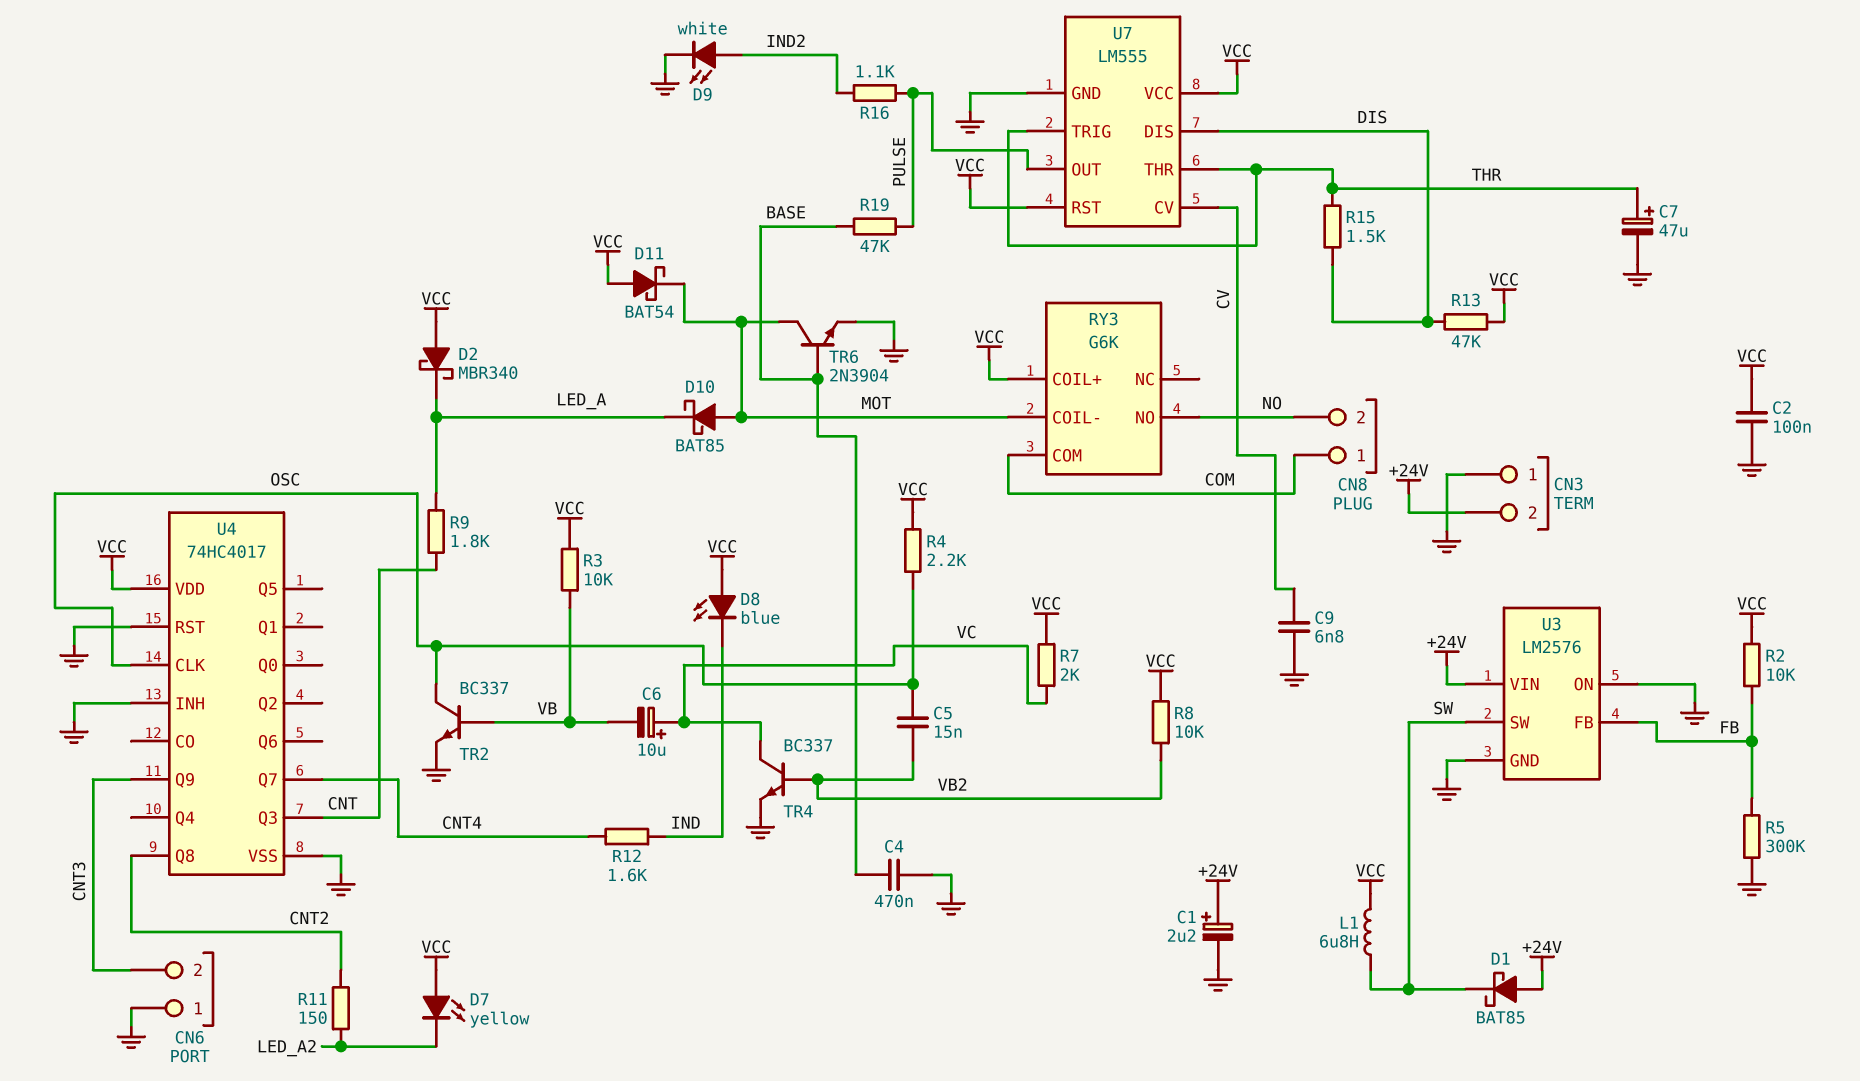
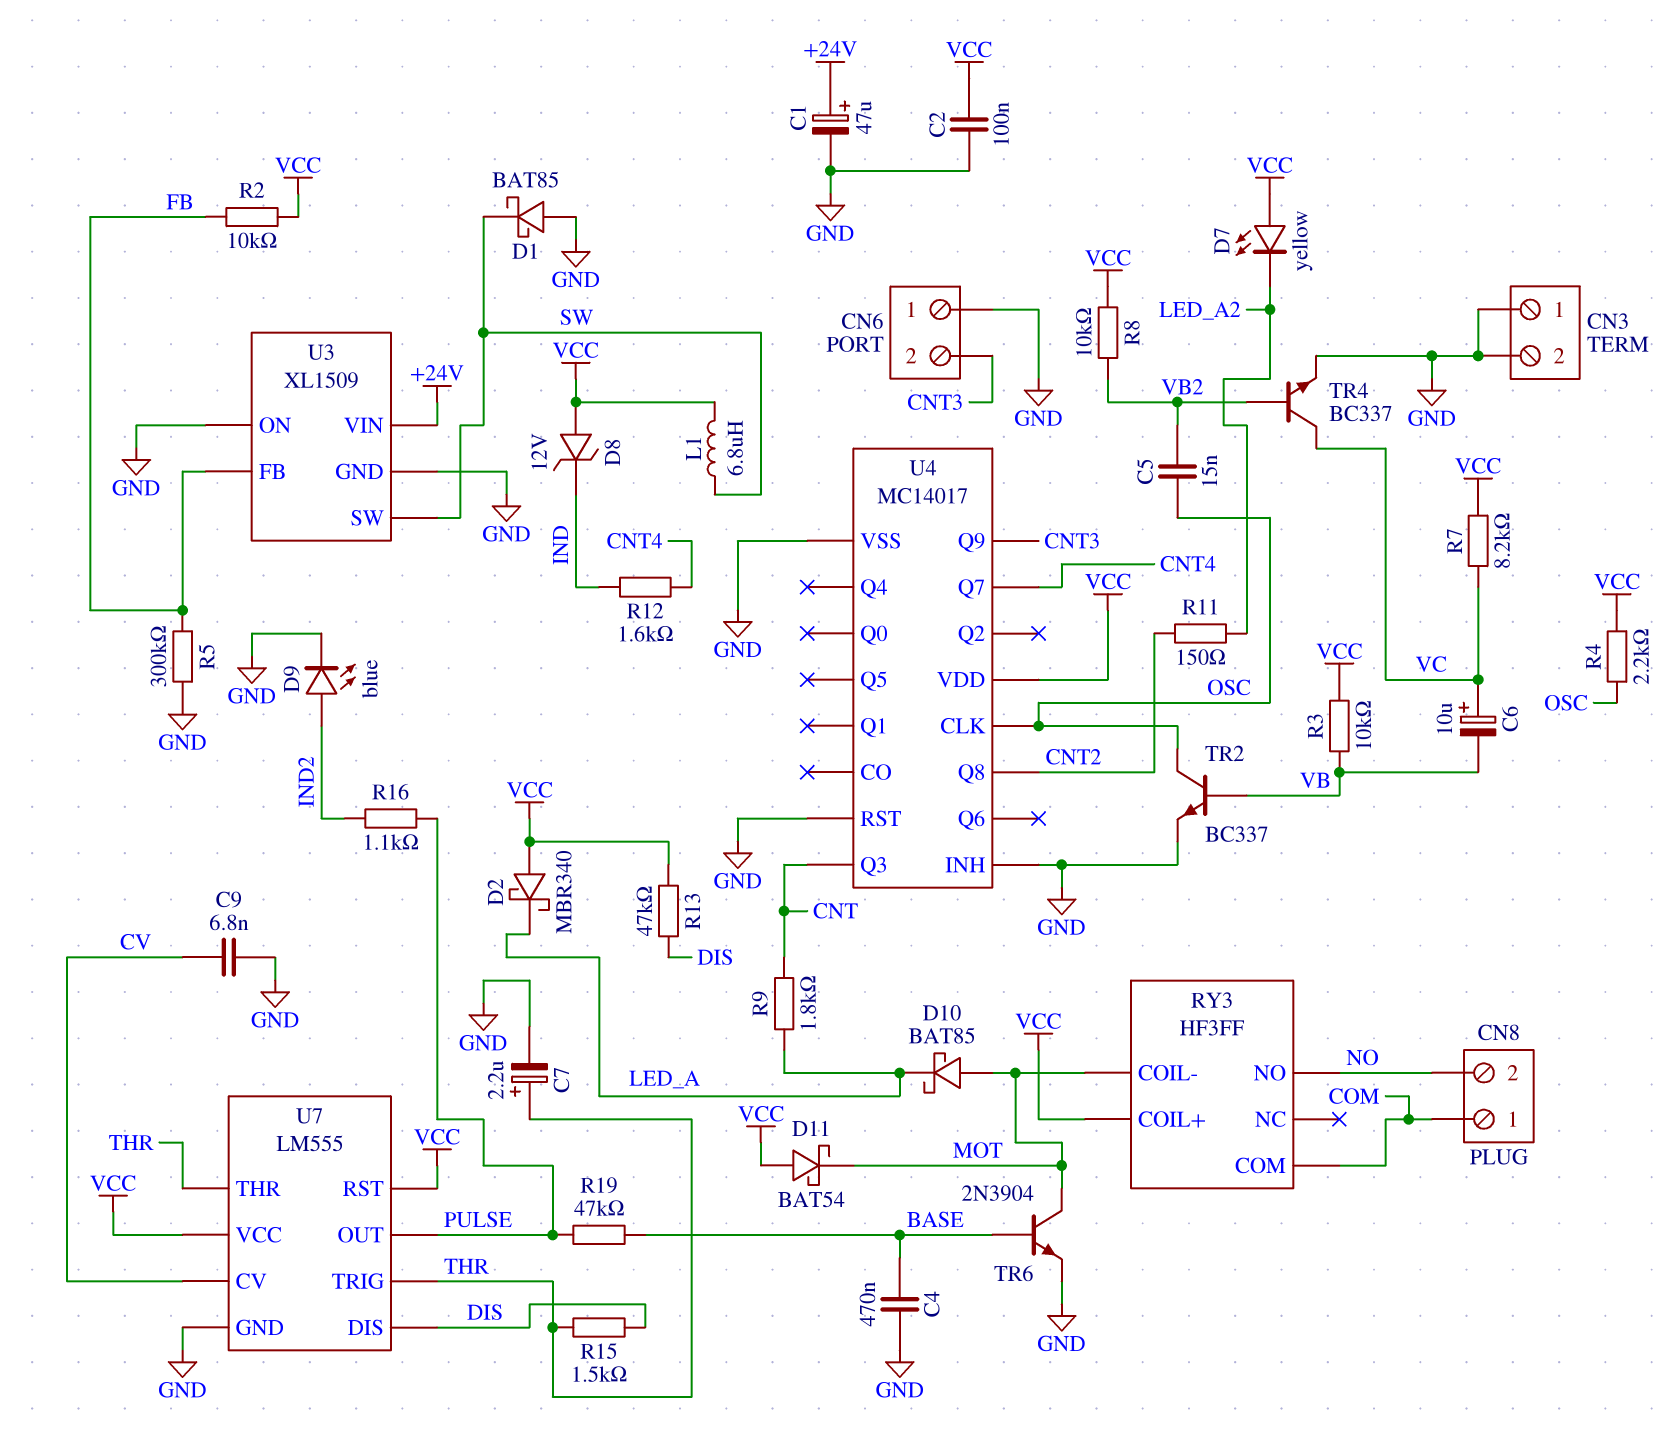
C1: 2.2uF (plus +24V, minus GND) -> 47uF (plus +24V, minus GND)
C7: 47uF (plus THR, minus GND) -> 2.2uF (plus THR, minus GND)
CN3 pin 2: +24V -> GND
D1: schottky BAT85 (A +24V, K SW) -> schottky BAT85 (A GND, K SW)
D8: LED blue (A VCC, K IND) -> zener 12V (A VCC, K IND)
D9: LED white (A IND2, K GND) -> LED blue (A IND2, K GND)
R7: 2k (VC, VCC) -> 8.2k (VC, VCC)
RY3: G6K -> HF3FF
U3: LM2576 -> XL1509
U4: 74HC4017 -> MC14017

